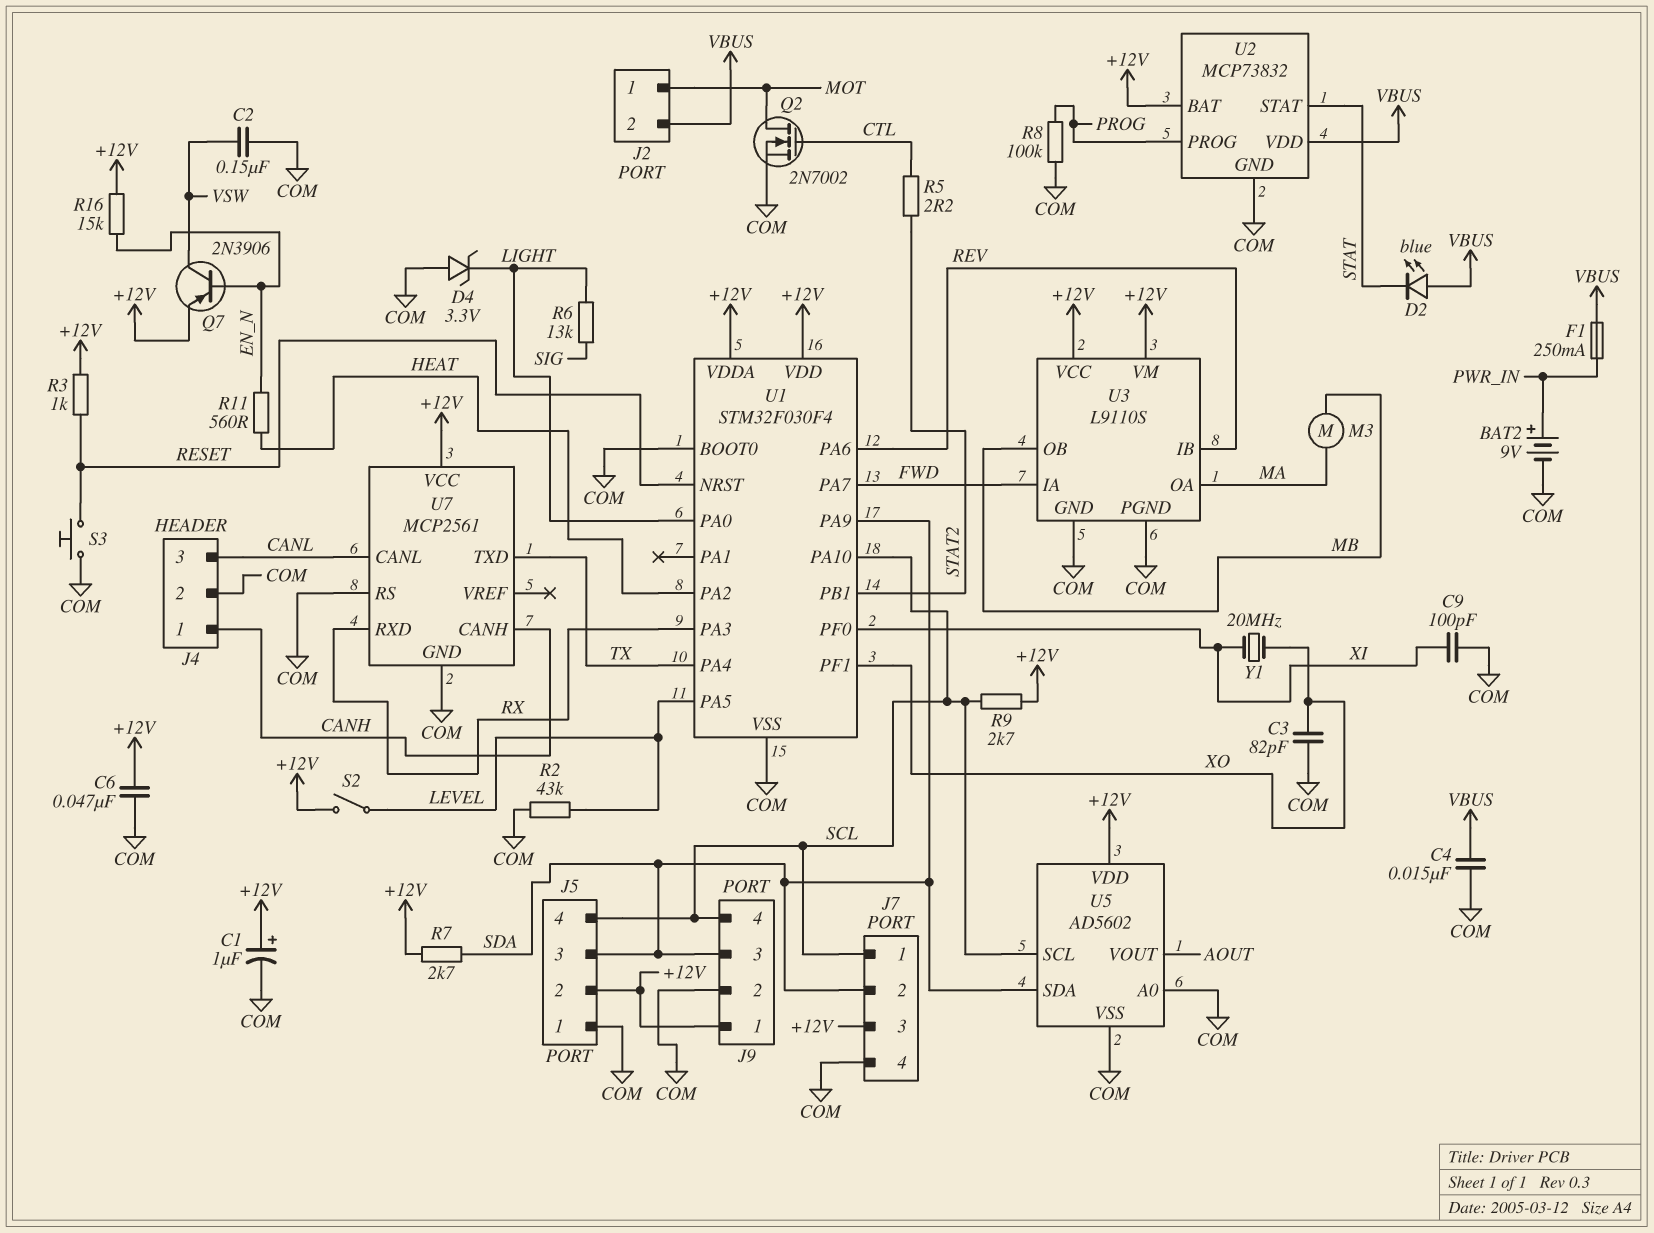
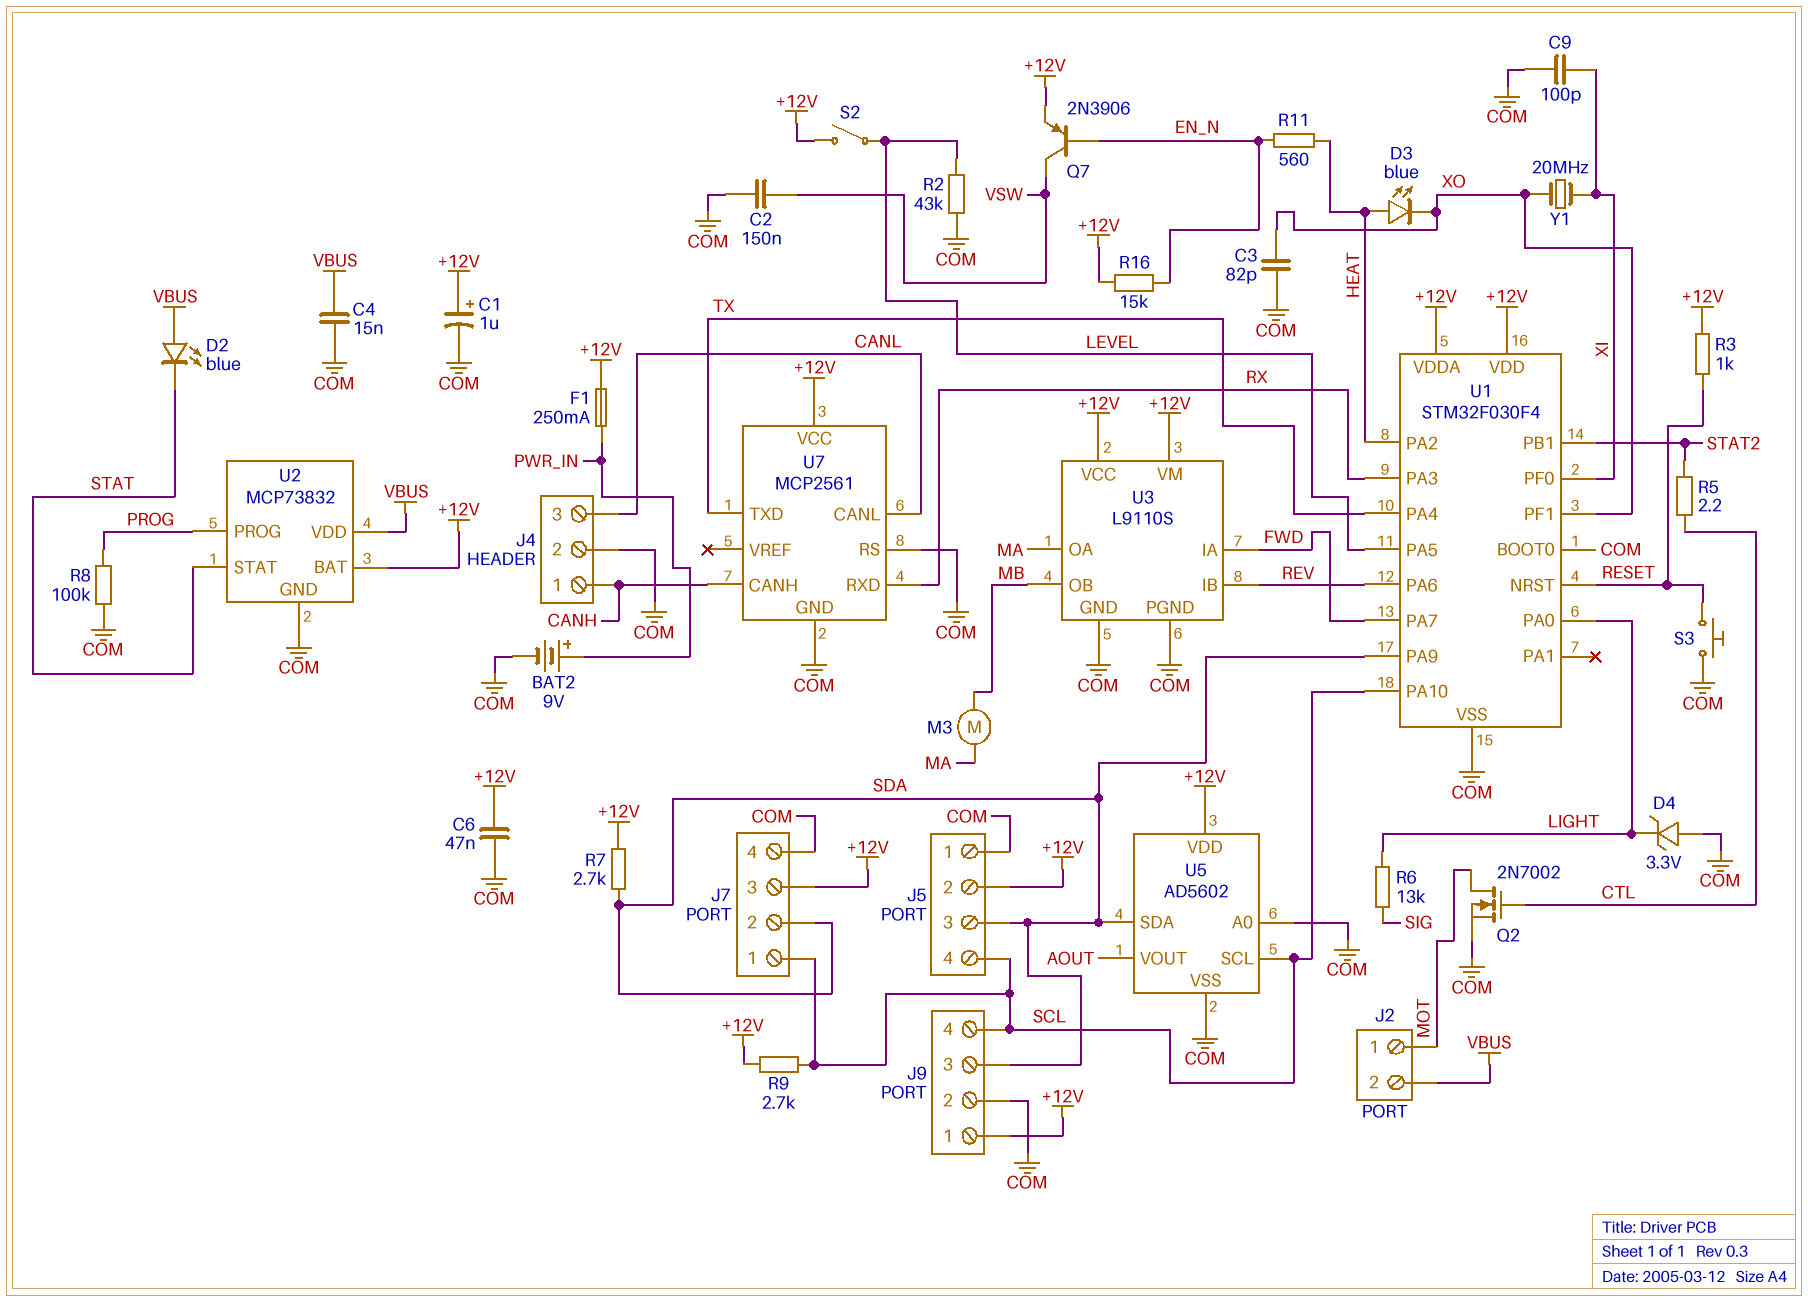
D3: none -> LED blue (A HEAT, K XO)
F1: 250mA (PWR_IN, VBUS) -> 250mA (+12V, PWR_IN)

